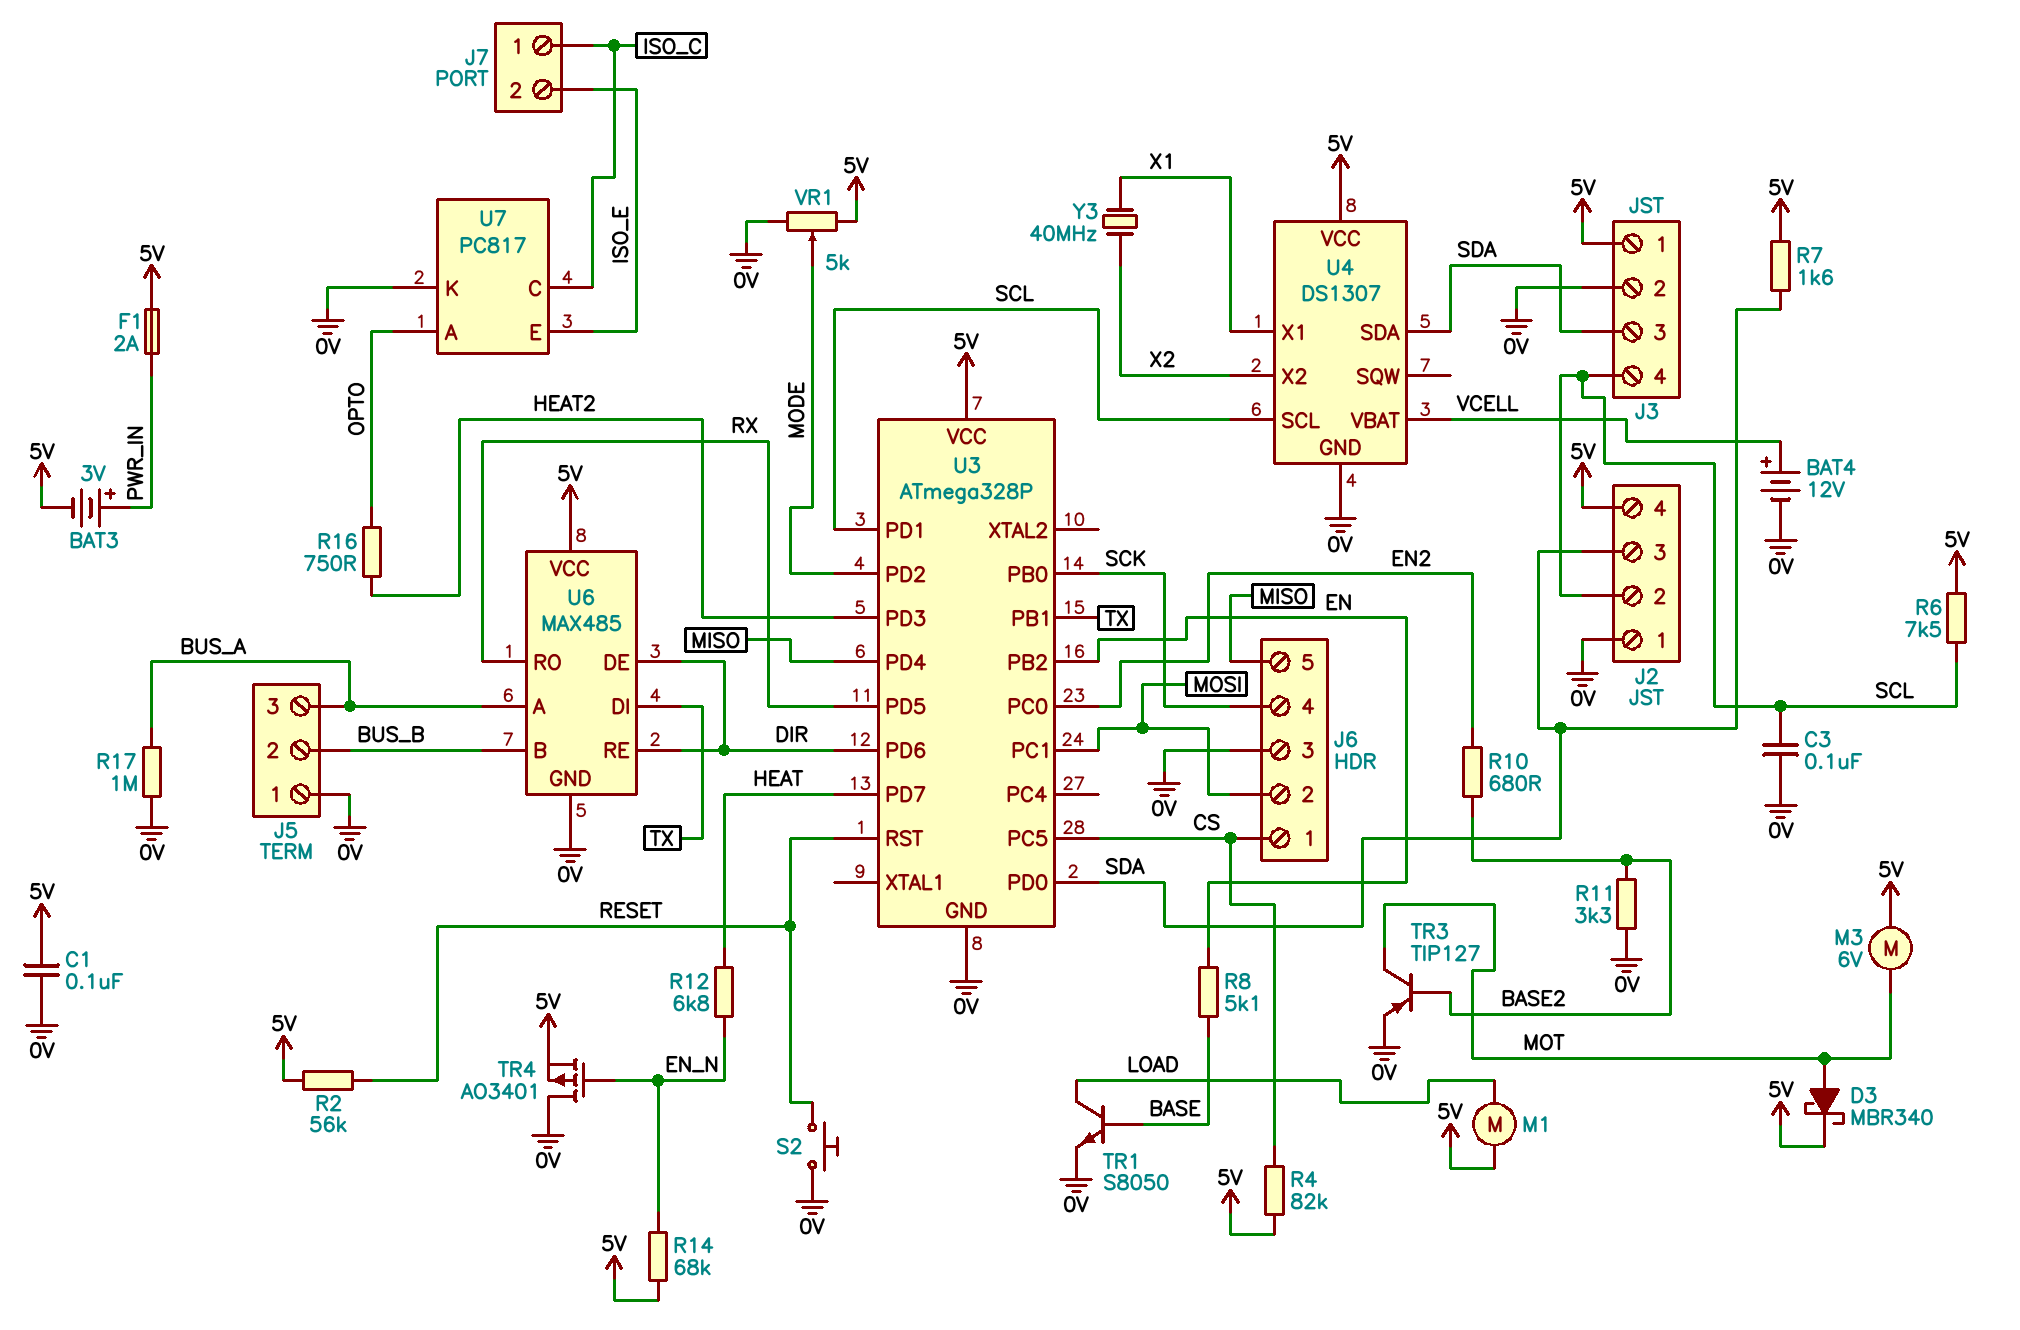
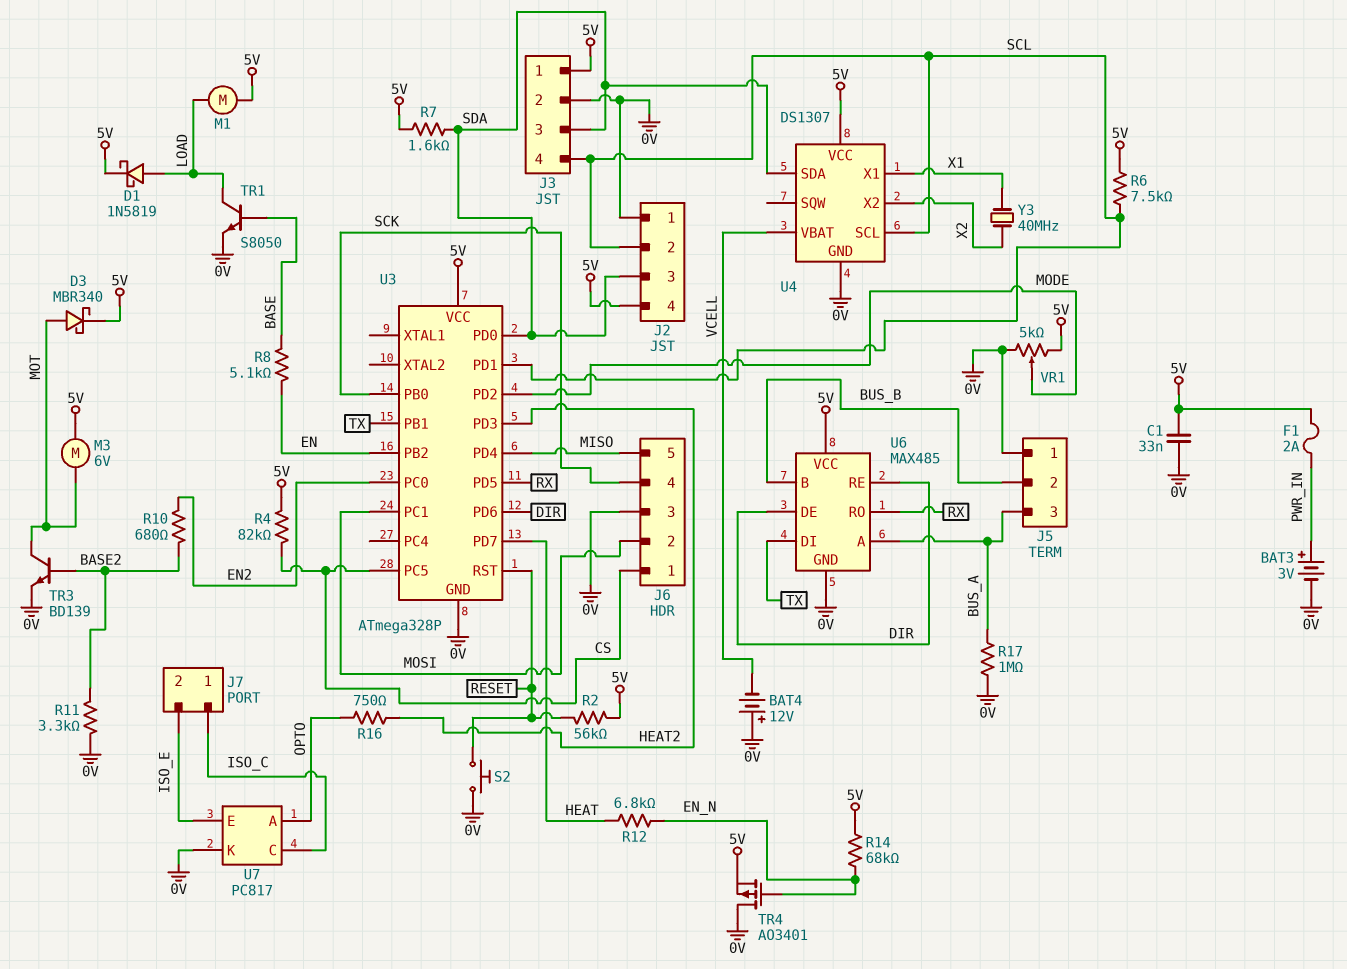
BAT3: 3V (plus PWR_IN, minus 5V) -> 3V (plus PWR_IN, minus 0V)
BAT4: 12V (plus VCELL, minus 0V) -> 12V (plus 0V, minus VCELL)
C1: 100nF (0V, 5V) -> 33nF (0V, 5V)
C3: 100nF (0V, SCL) -> none
D1: none -> schottky 1N5819 (A LOAD, K 5V)
TR3: PNP TIP127 (B BASE2, C MOT, E 0V) -> NPN BD139 (B BASE2, C MOT, E 0V)

